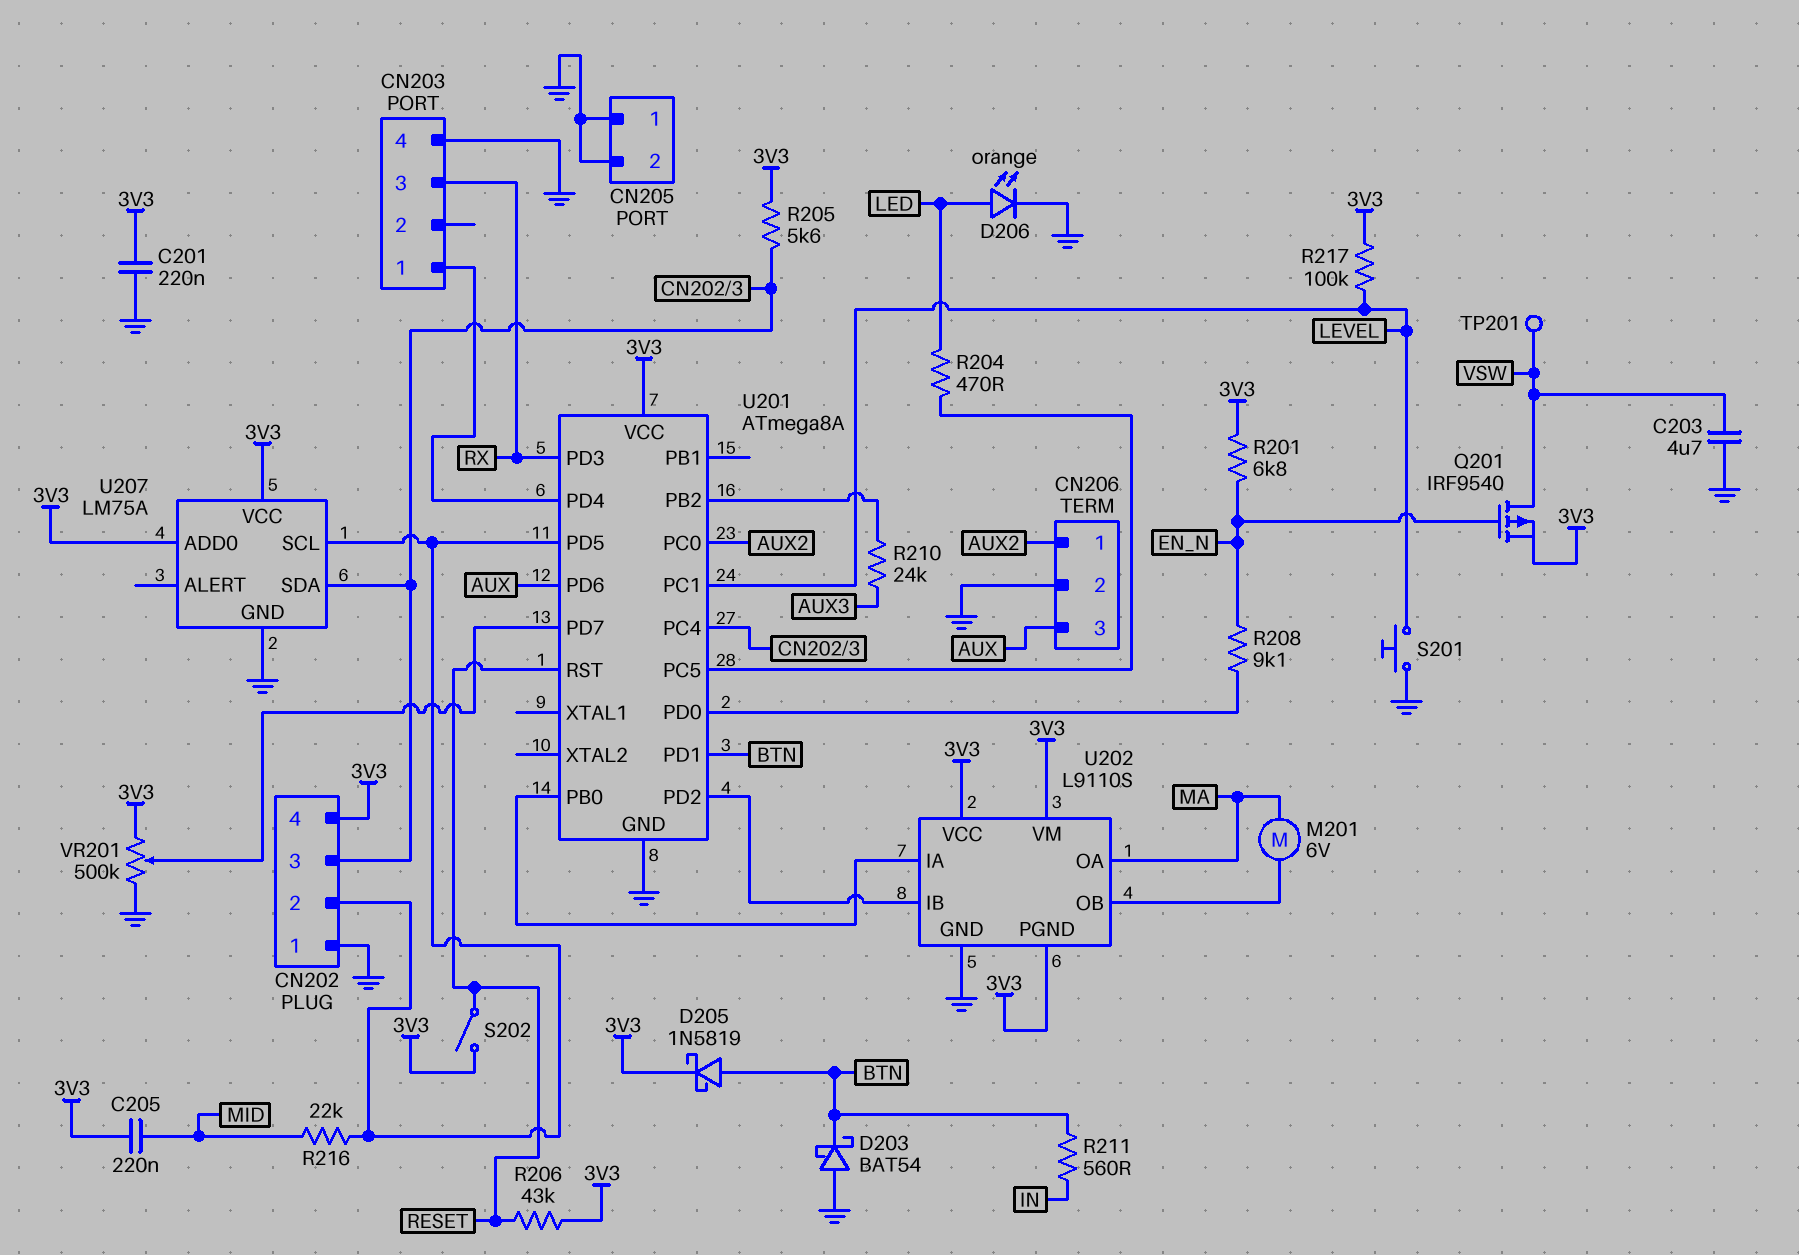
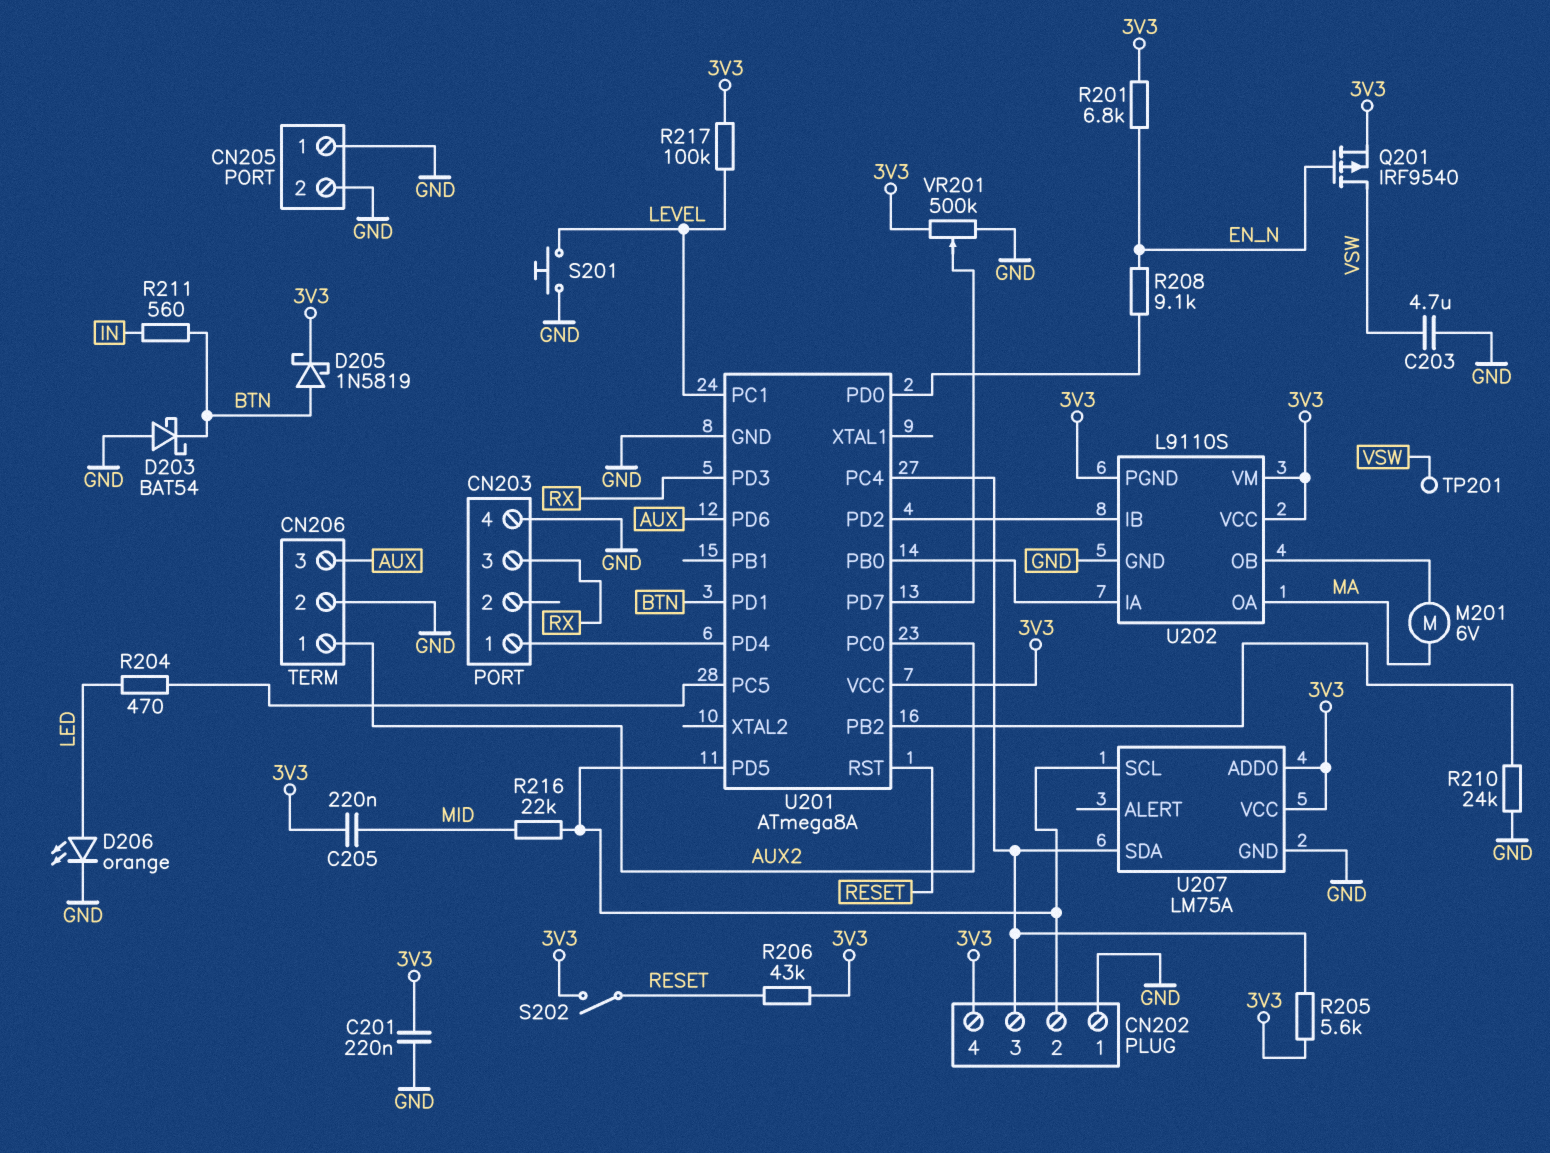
R210: 24k (AUX3, U201/PB2) -> 24k (GND, U201/PB2)

